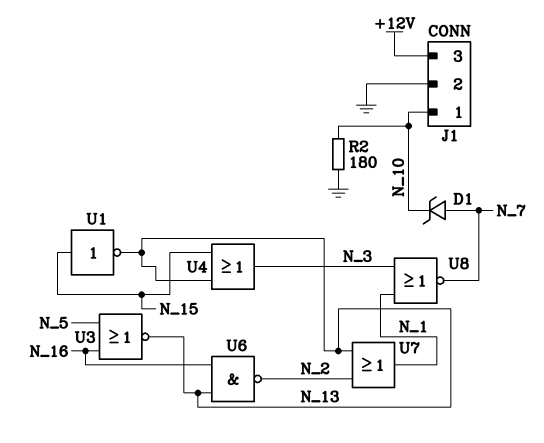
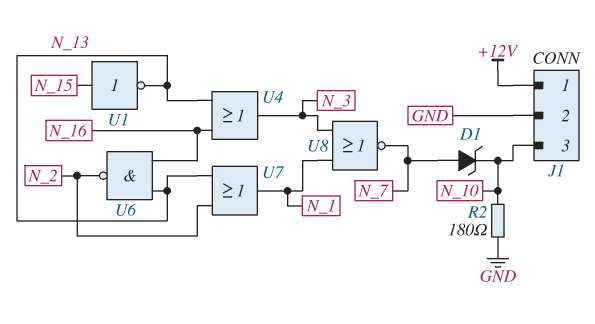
J1 pin 1: N_10 -> +12V
J1 pin 3: +12V -> N_10
U3: NOR (in N_5, in N_16, out N_13) -> none
U4: OR (in N_13, in N_15, out N_3) -> OR (in N_13, in N_16, out N_3)

